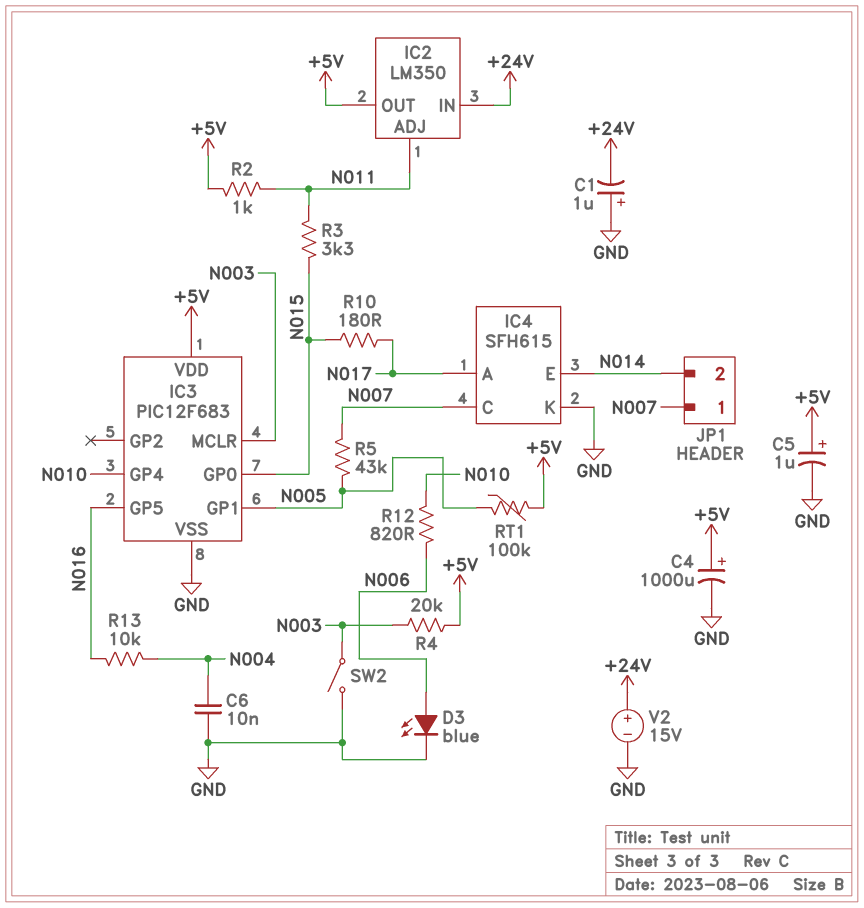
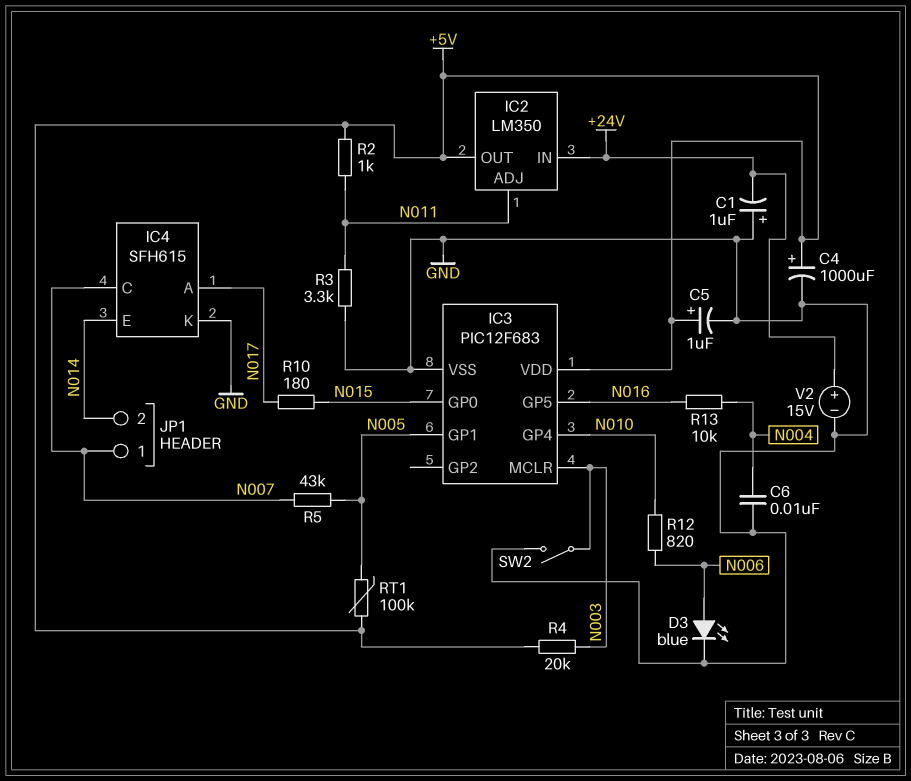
R3: 3.3k (N011, N015) -> 3.3k (GND, N011)

